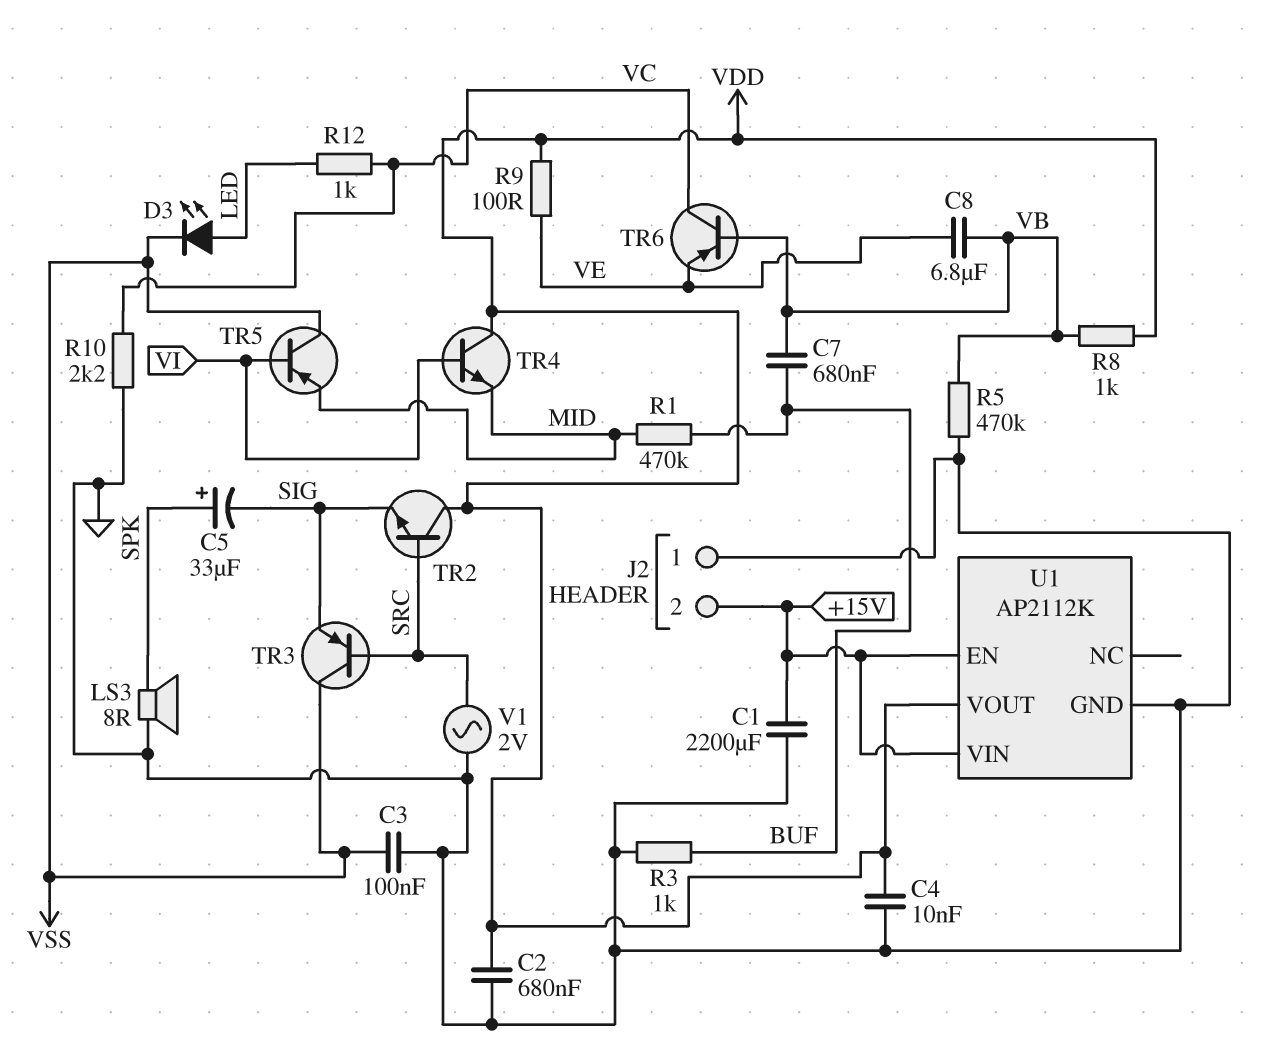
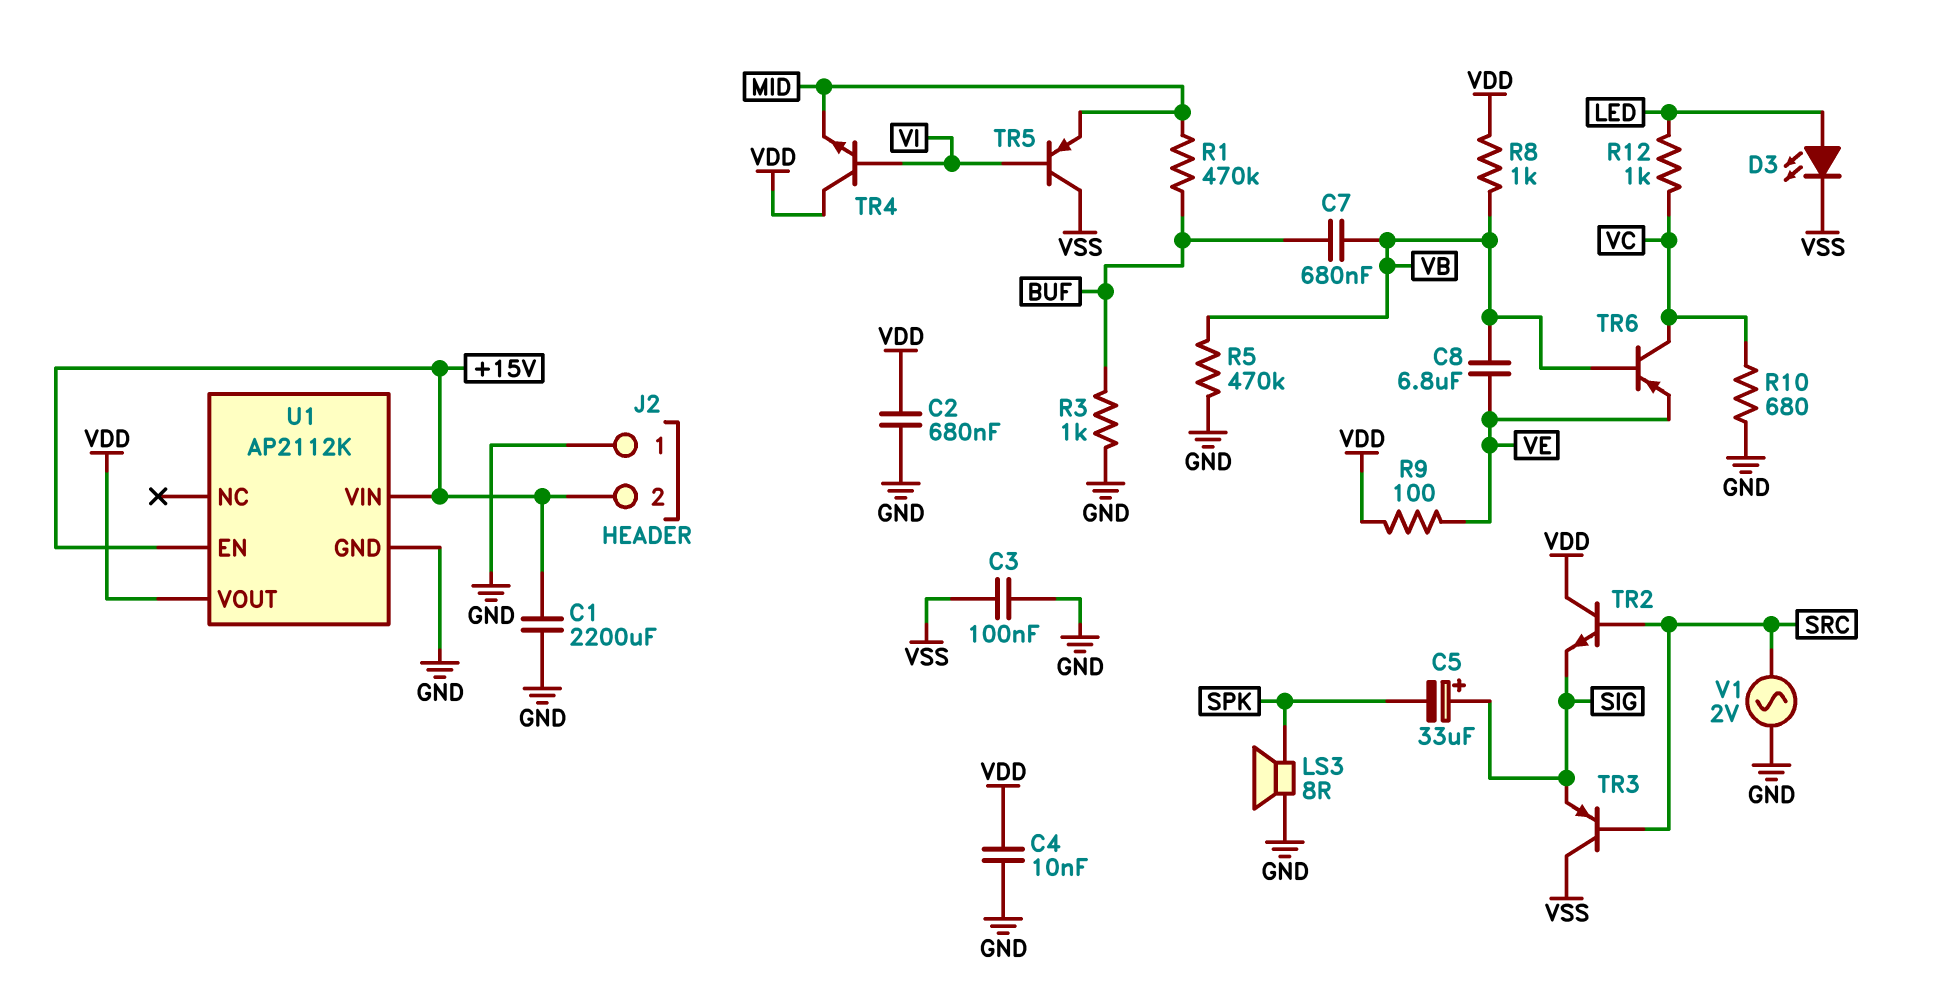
C5: 33uF (plus SPK, minus SIG) -> 33uF (plus SIG, minus SPK)
R10: 2.2k (GND, VC) -> 680 (GND, VC)

